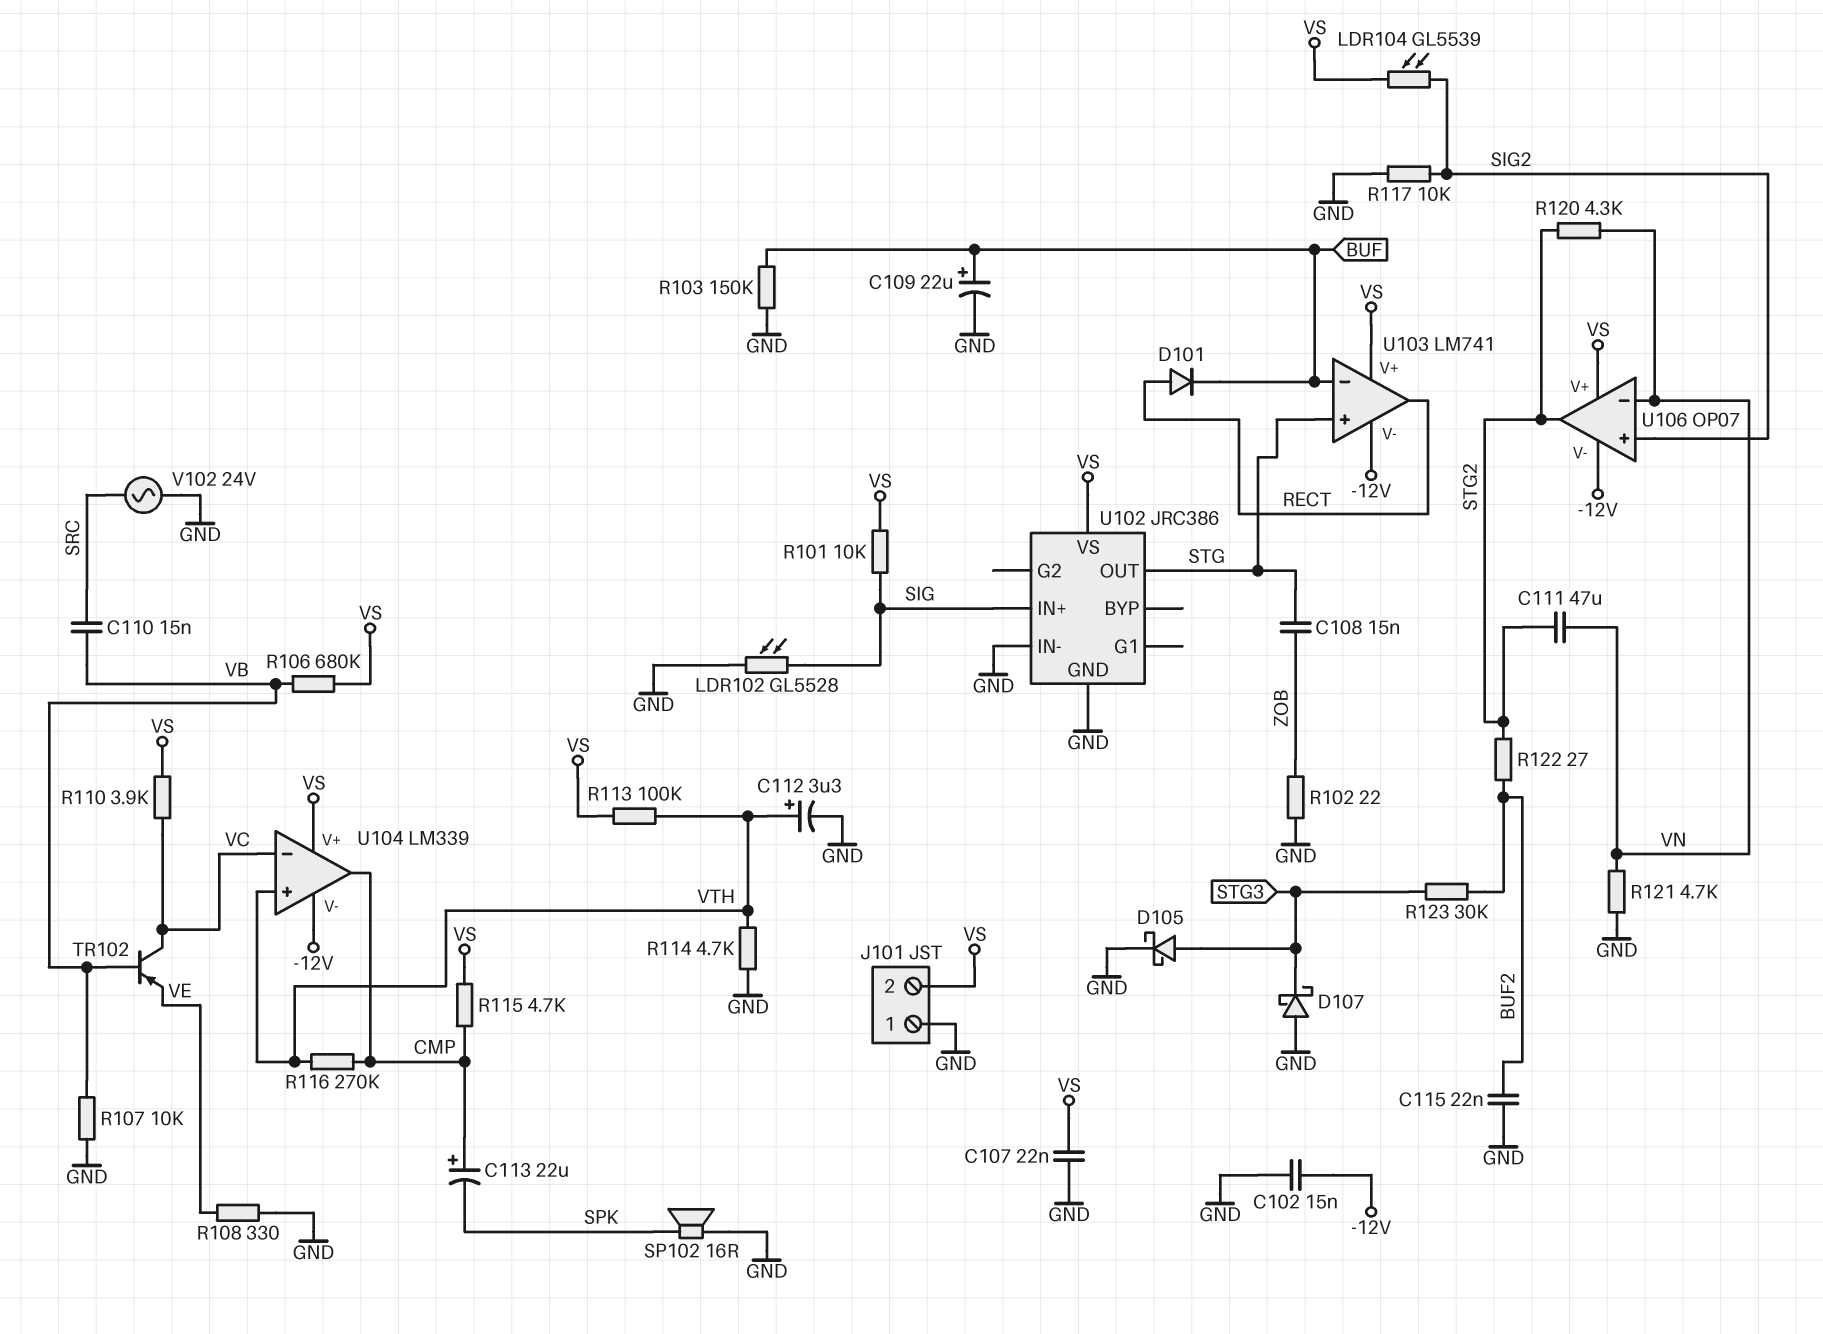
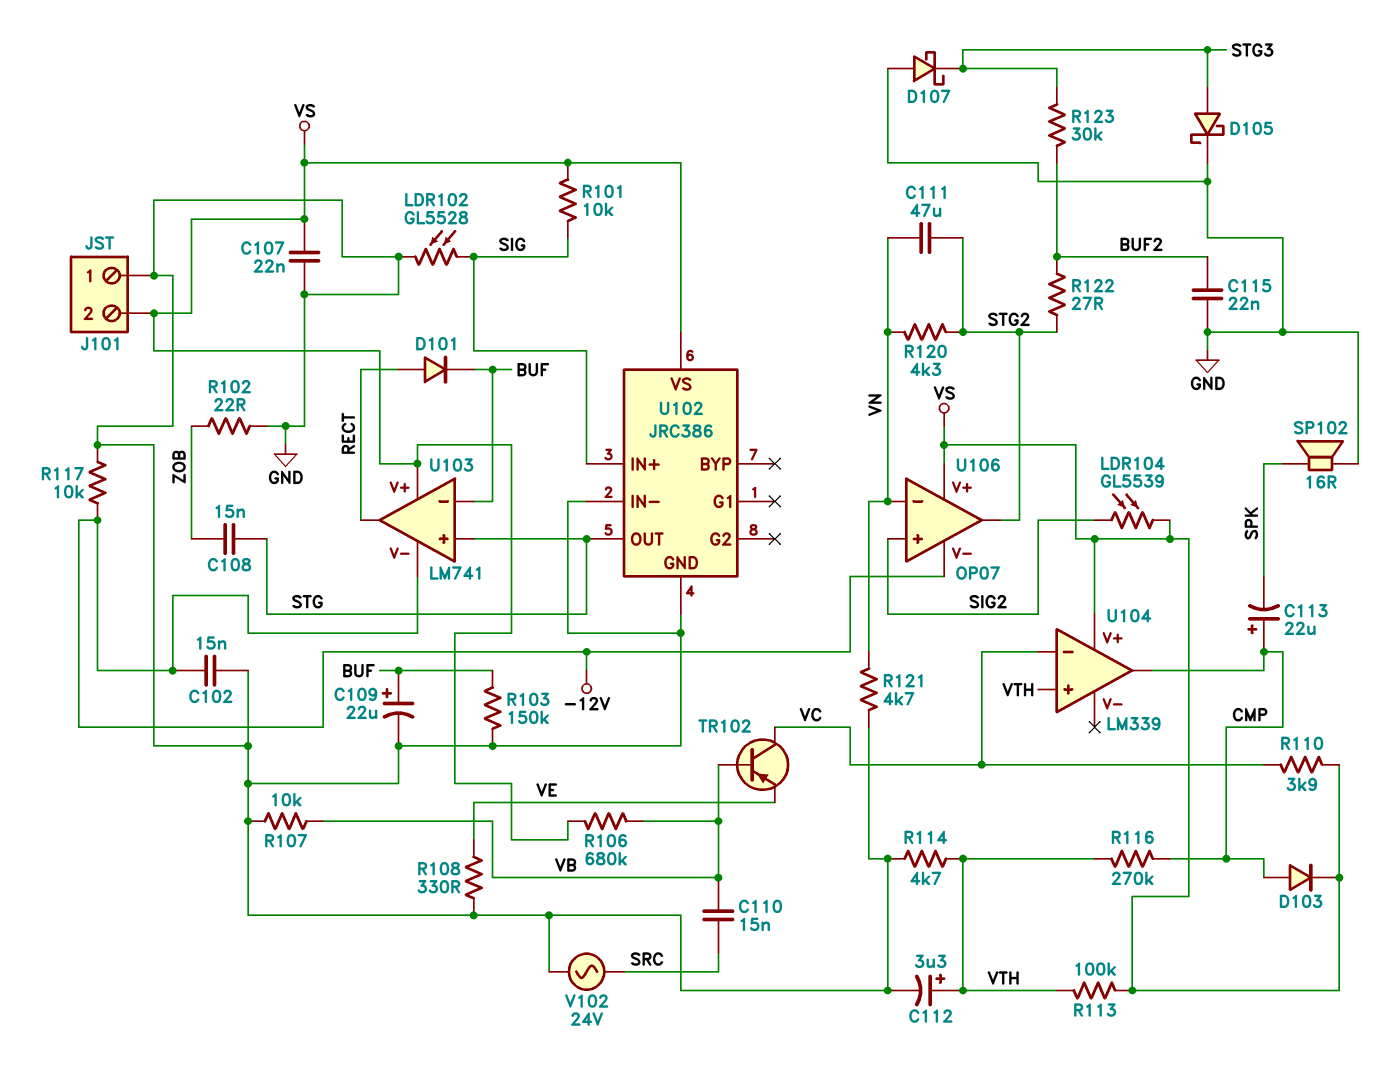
D103: none -> diode (A CMP, K VS)
R115: 4.7k (CMP, VS) -> none
R117: 10k (GND, SIG2) -> 10k (-12V, GND)
U104 pin V-: -12V -> none

